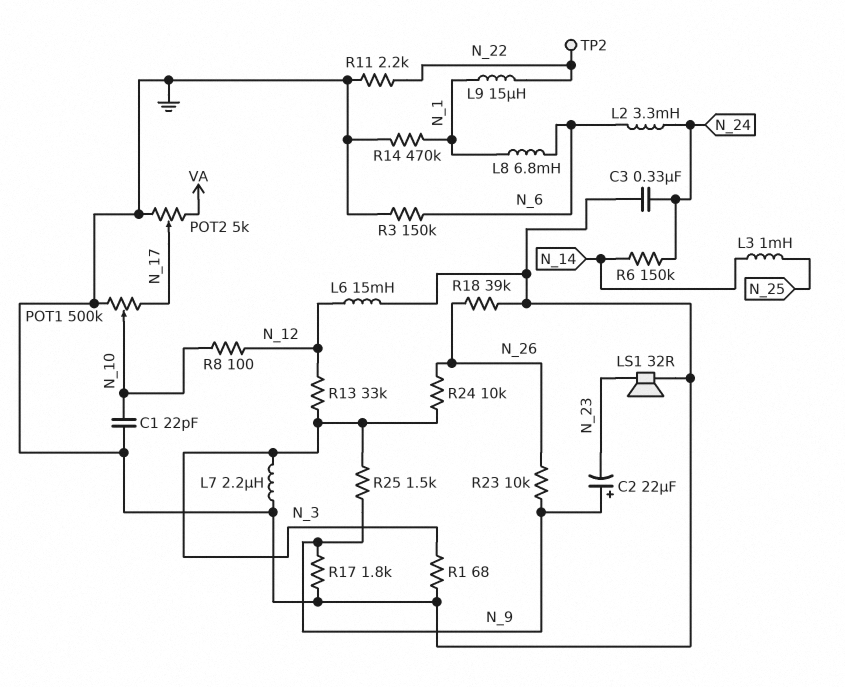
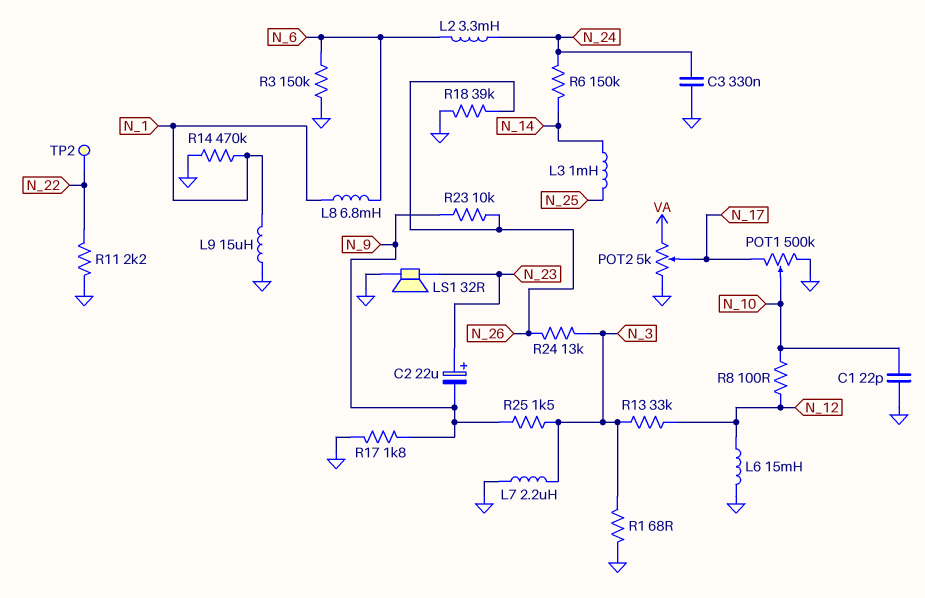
C2: 22uF (plus N_9, minus N_23) -> 22uF (plus N_23, minus N_9)
L9: 15uH (N_1, N_22) -> 15uH (GND, N_1)
R24: 10k (N_3, N_26) -> 13k (N_3, N_26)

